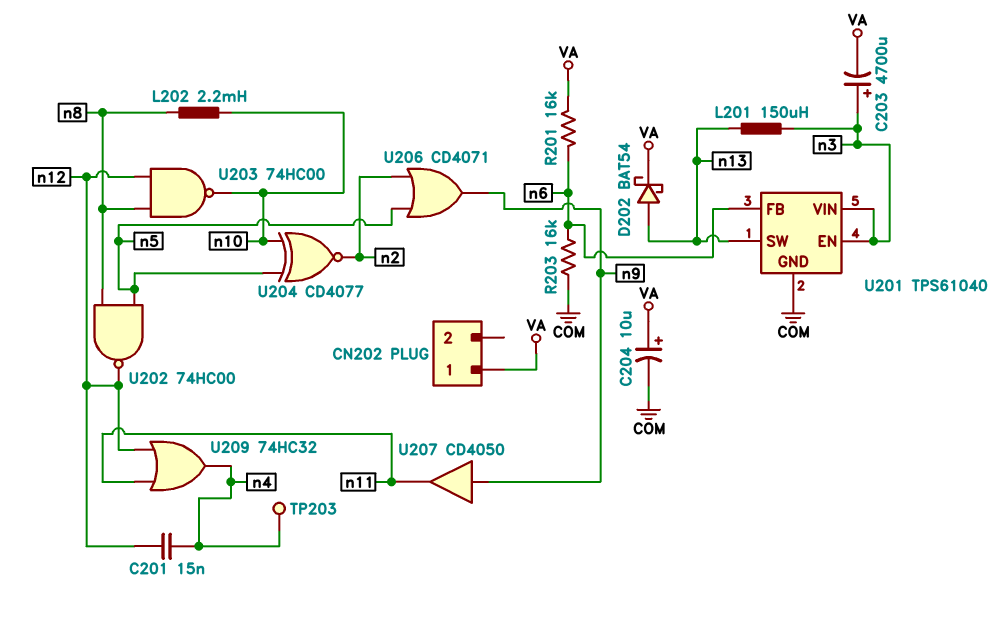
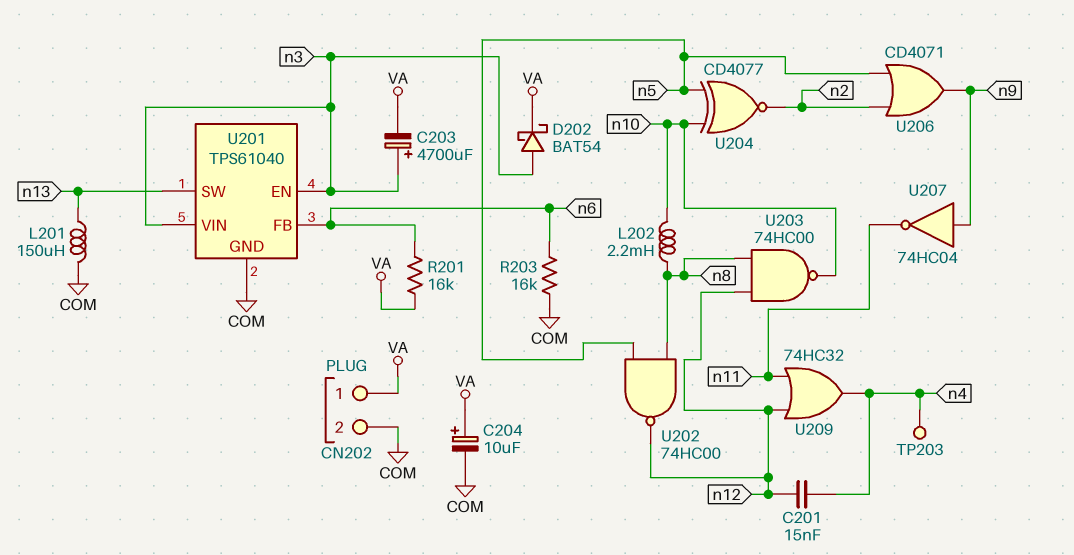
CN202 pin 2: none -> COM
D202: schottky BAT54 (A n13, K VA) -> schottky BAT54 (A n3, K VA)
L201: 150uH (n3, n13) -> 150uH (COM, n13)
U207: buffer CD4050 (in n9, out n11) -> NOT 74HC04 (in n9, out n11)

